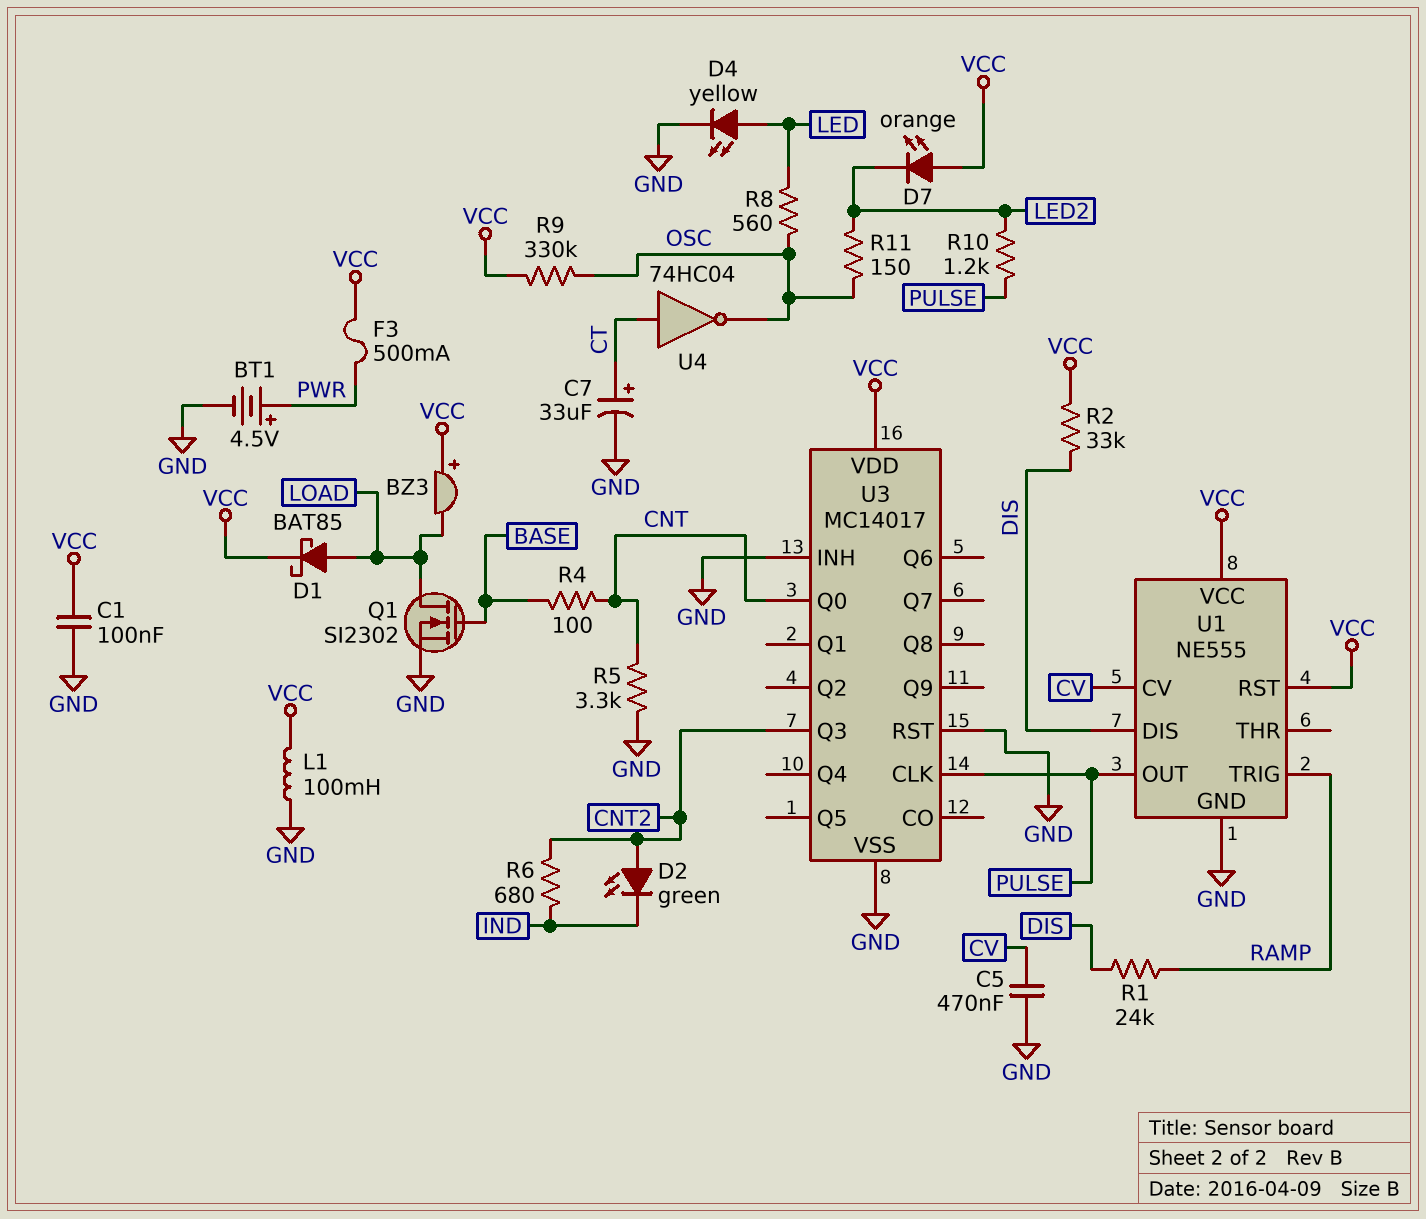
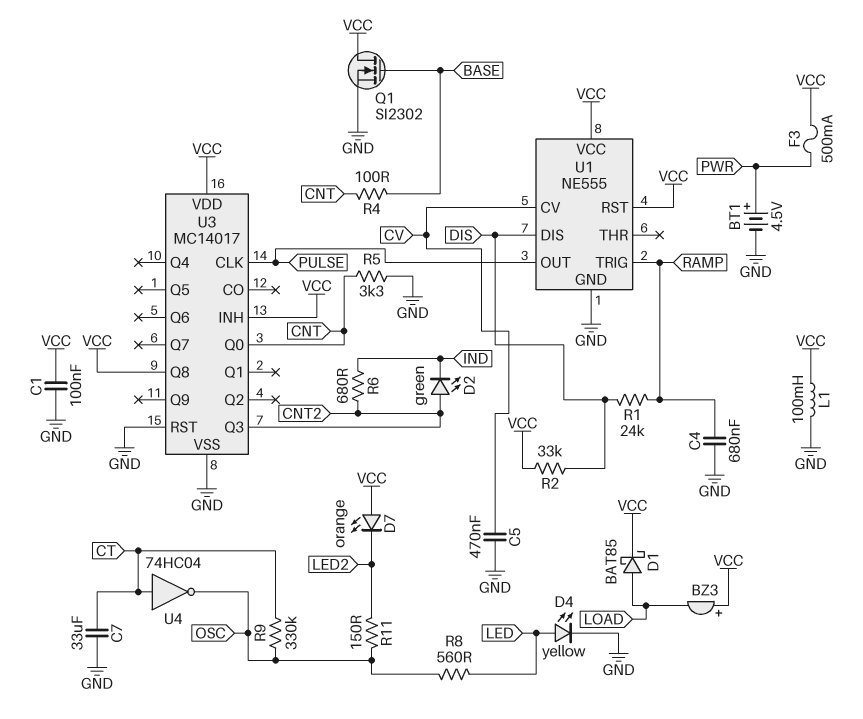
C4: none -> 680nF (GND, RAMP)
C7: 33uF (plus CT, minus GND) -> 33uF (CT, GND)
Q1: NMOS SI2302 (G BASE, D LOAD, S GND) -> NMOS SI2302 (G BASE, D VCC, S GND)
R9: 330k (OSC, VCC) -> 330k (CT, OSC)
R10: 1.2k (LED2, PULSE) -> none
U3 pin INH: GND -> VCC
U3 pin Q8: none -> VCC

